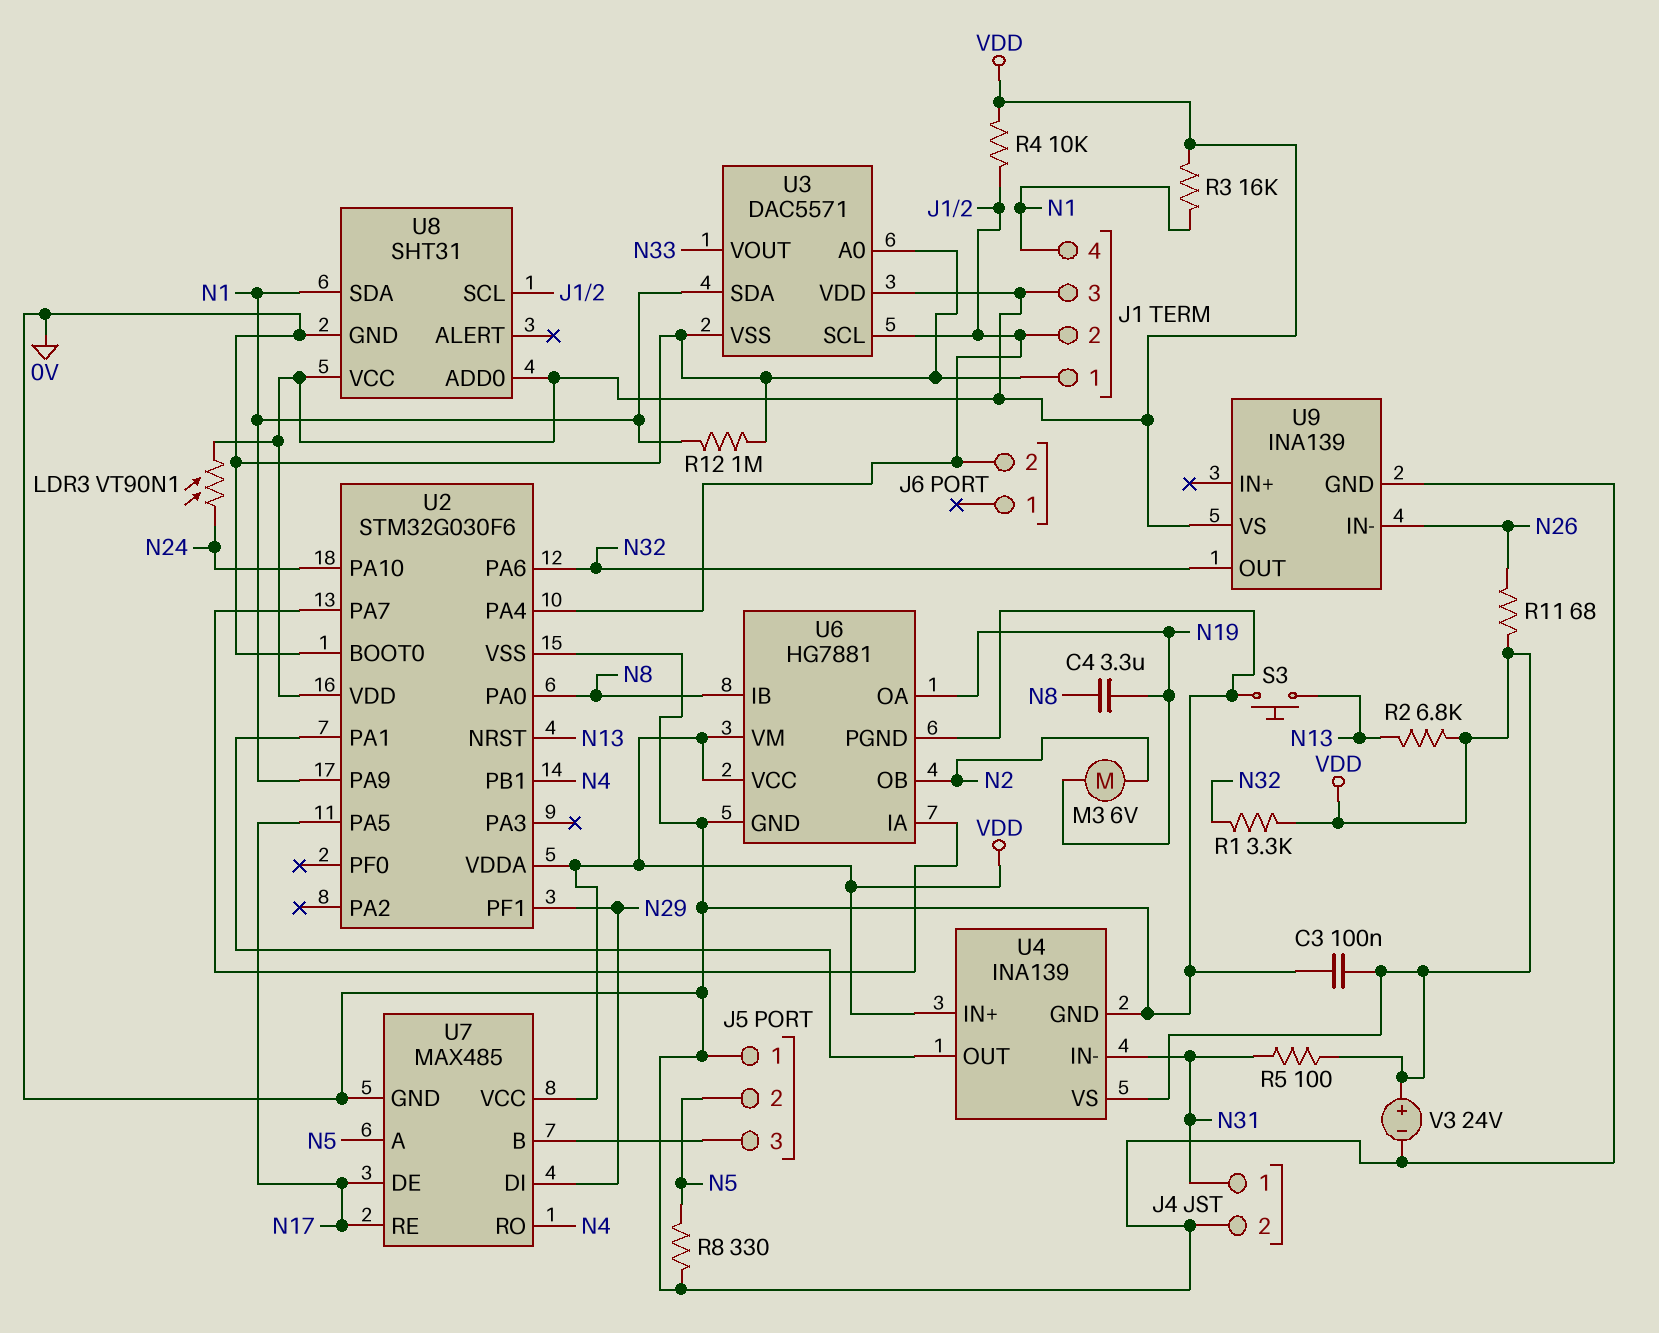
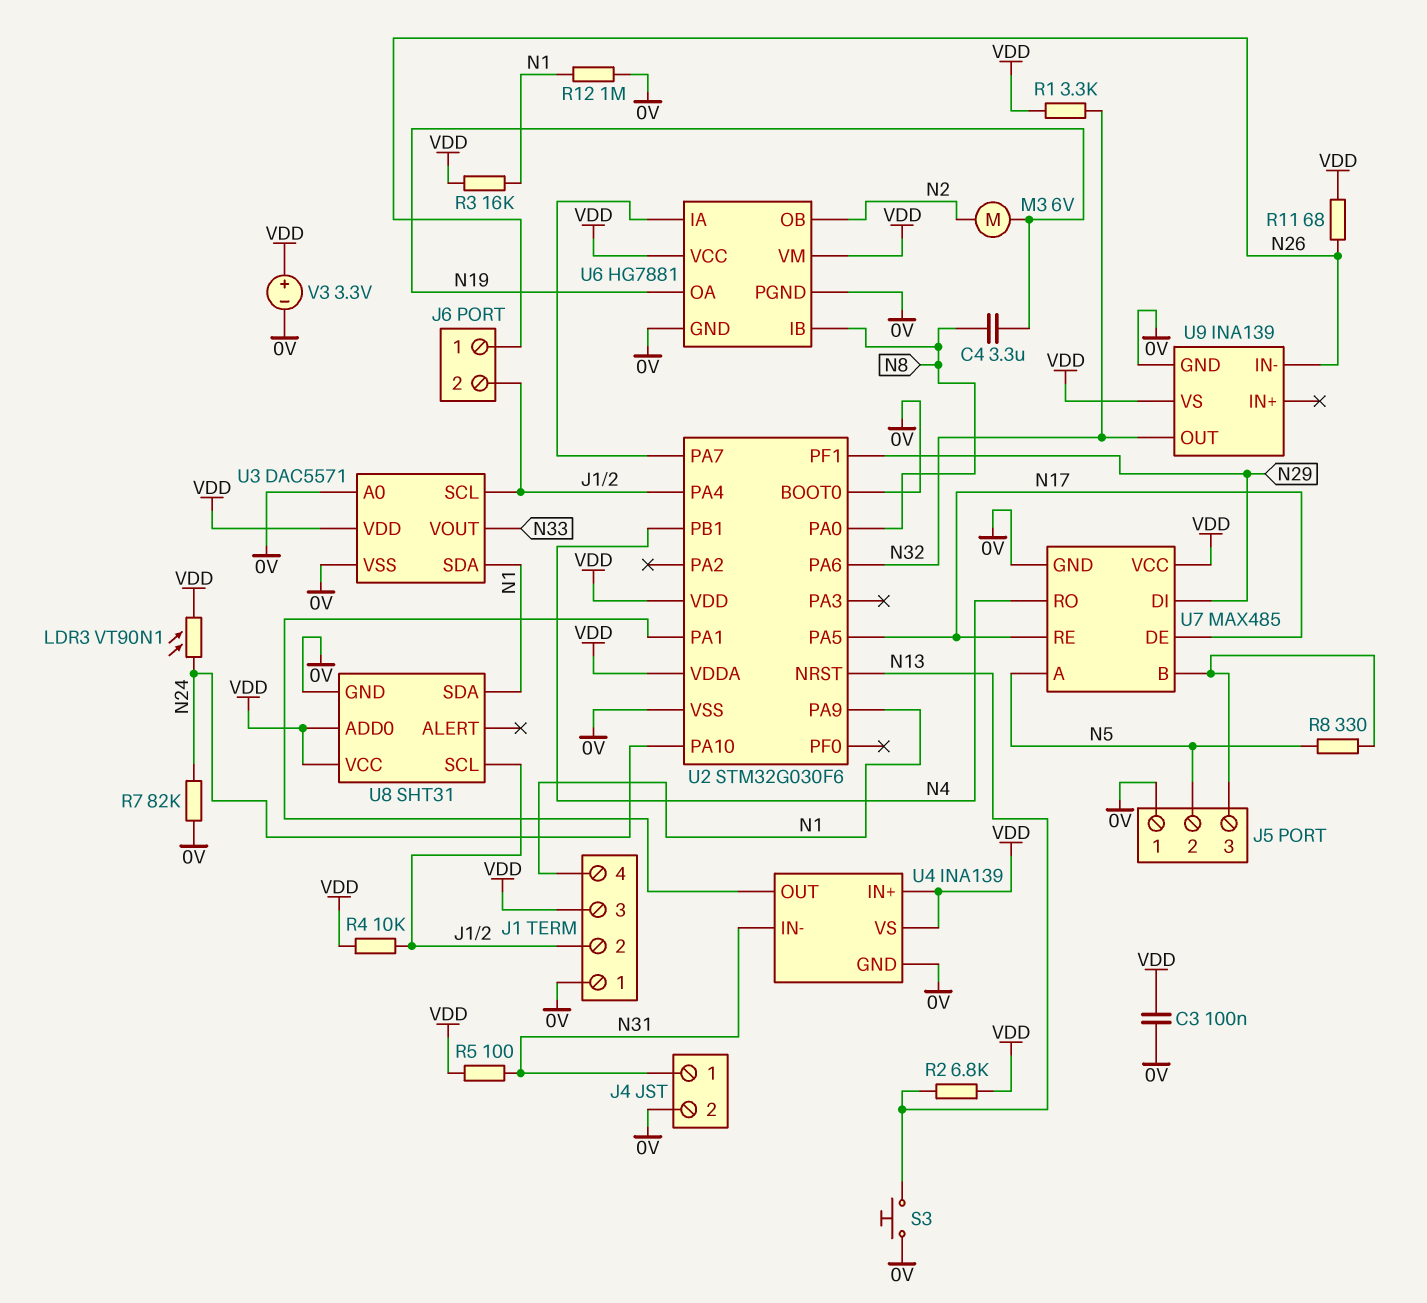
J6 pin 1: none -> N26
R7: none -> 82k (0V, N24)
R8: 330 (0V, N5) -> 330 (J5/3, N5)
V3: 24V (plus VDD, minus 0V) -> 3.3V (plus VDD, minus 0V)

